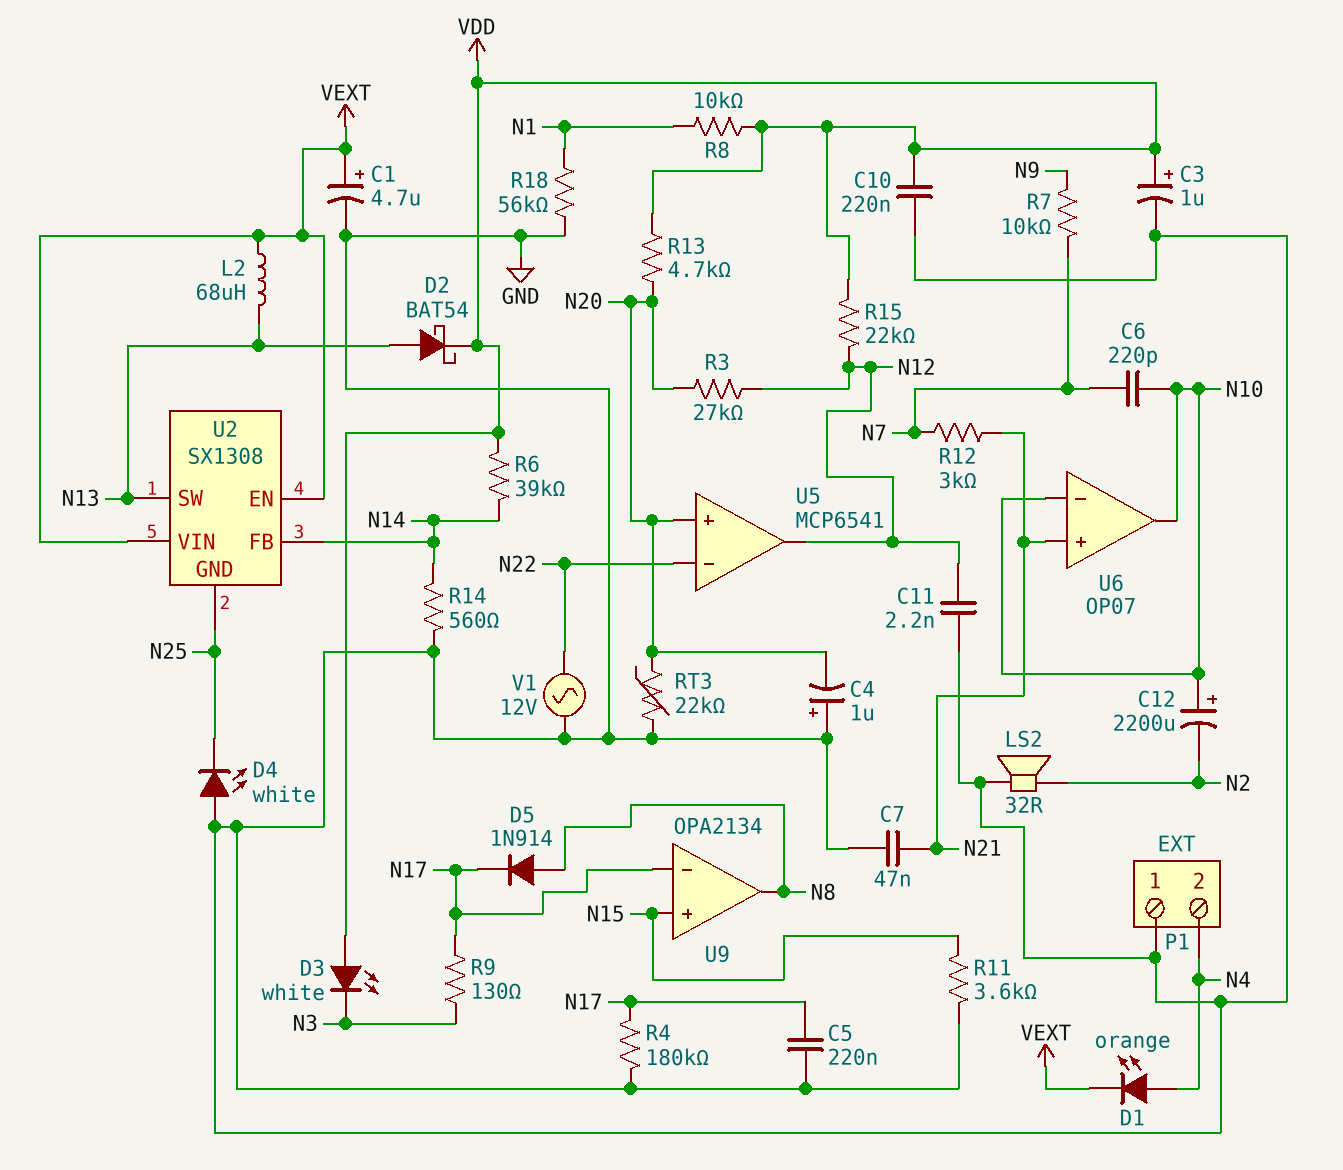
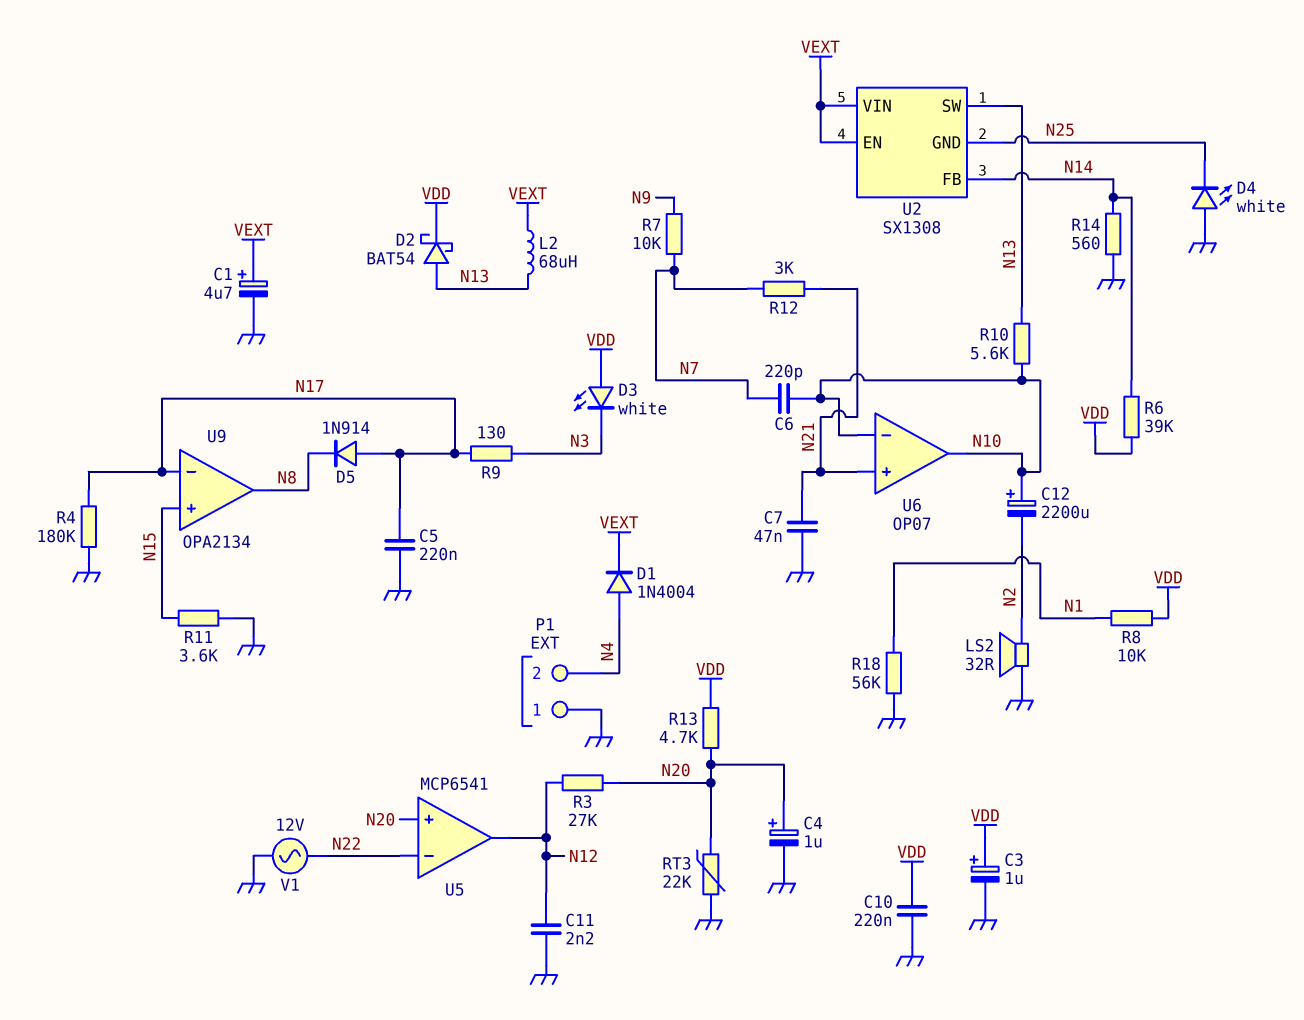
C4: 1uF (plus GND, minus N20) -> 1uF (plus N20, minus GND)
D1: LED orange (A N4, K VEXT) -> diode 1N4004 (A N4, K VEXT)
D5: diode 1N914 (A N8, K N17) -> diode 1N914 (A N17, K N8)
R10: none -> 5.6k (N10, N13)
R15: 22k (N12, VDD) -> none

